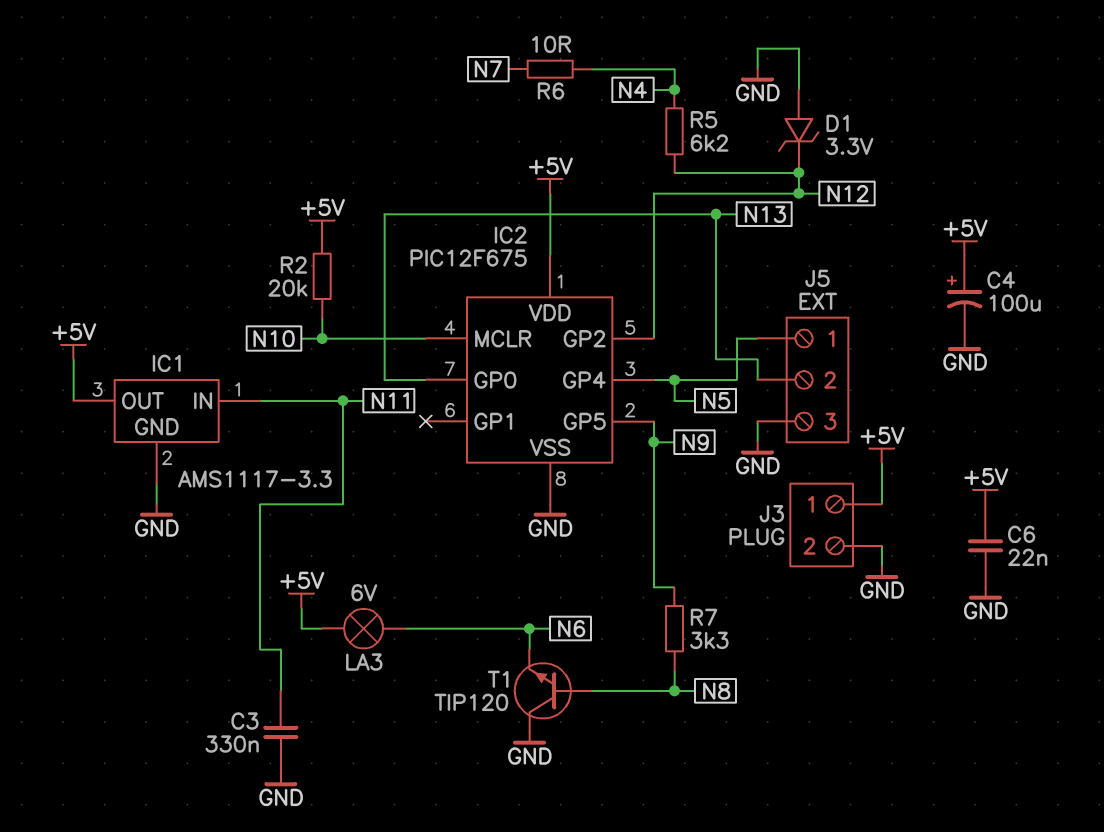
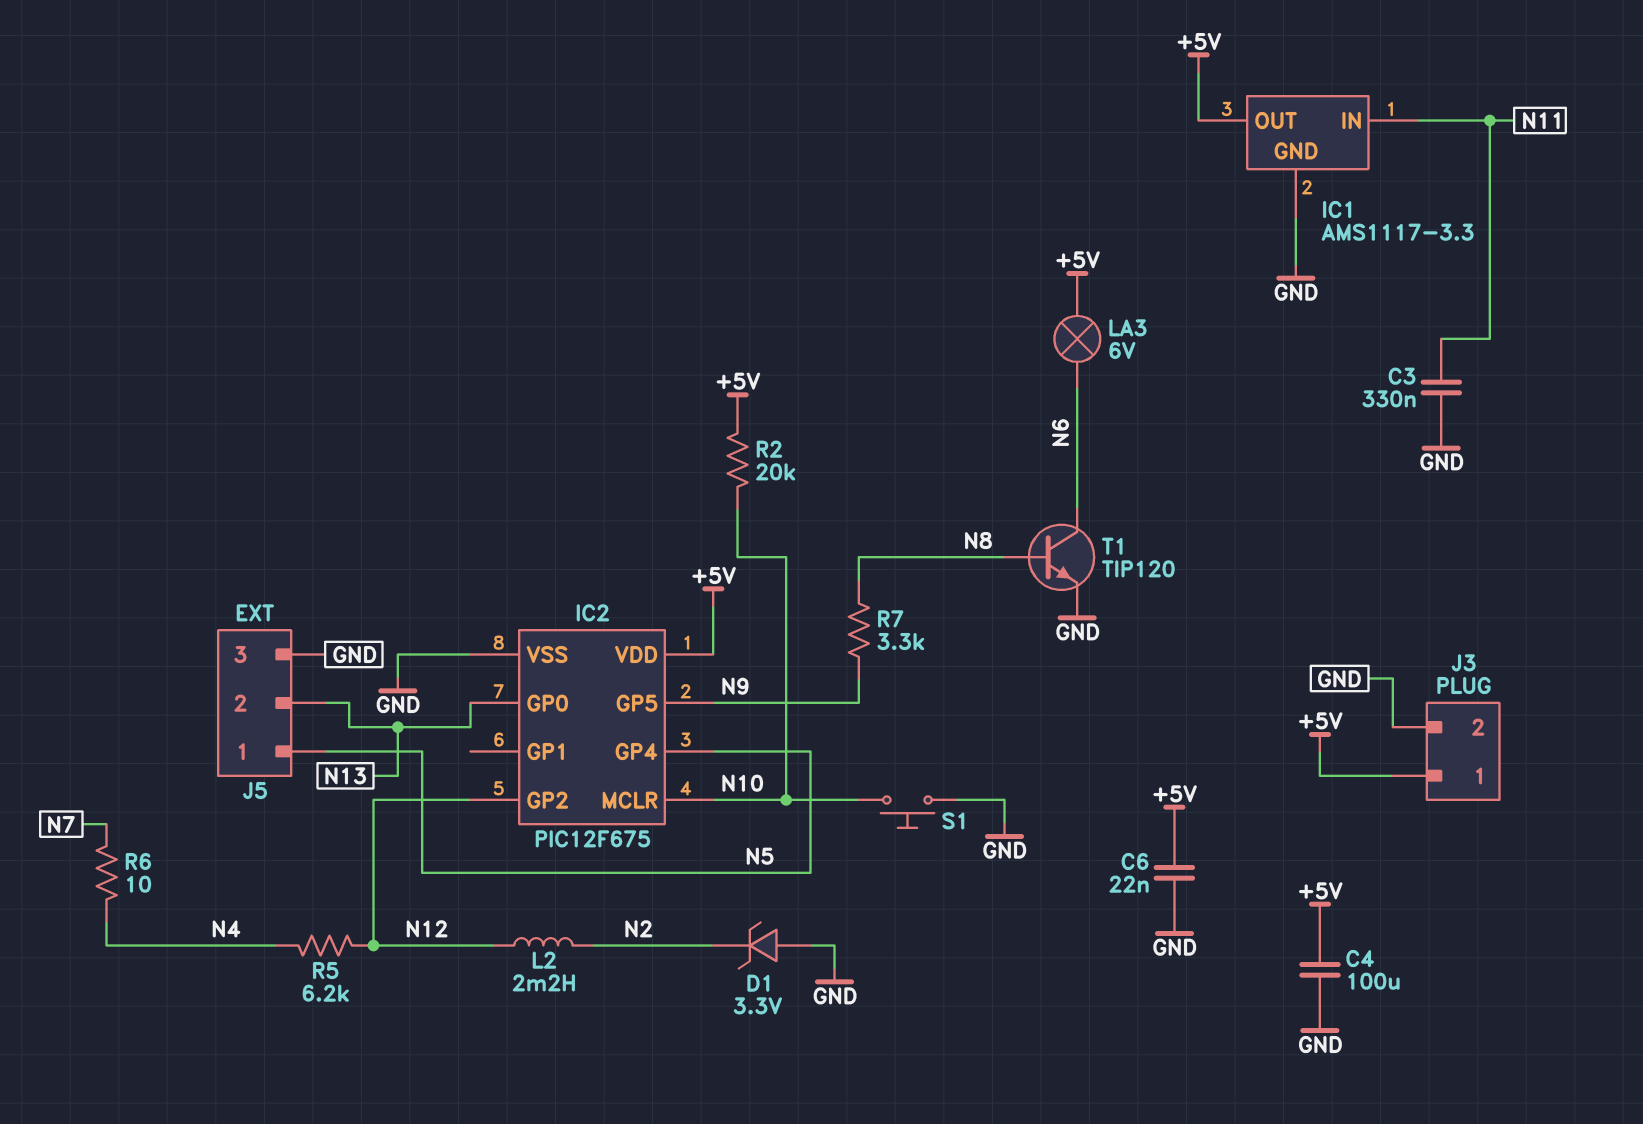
C4: 100uF (plus +5V, minus GND) -> 100uF (+5V, GND)
D1: zener 3.3V (A GND, K N12) -> zener 3.3V (A GND, K N2)
L2: none -> 2.2mH (N2, N12)
S1: none -> button (GND, N10)
T1: NPN TIP120 (B N8, C GND, E N6) -> NPN TIP120 (B N8, C N6, E GND)

